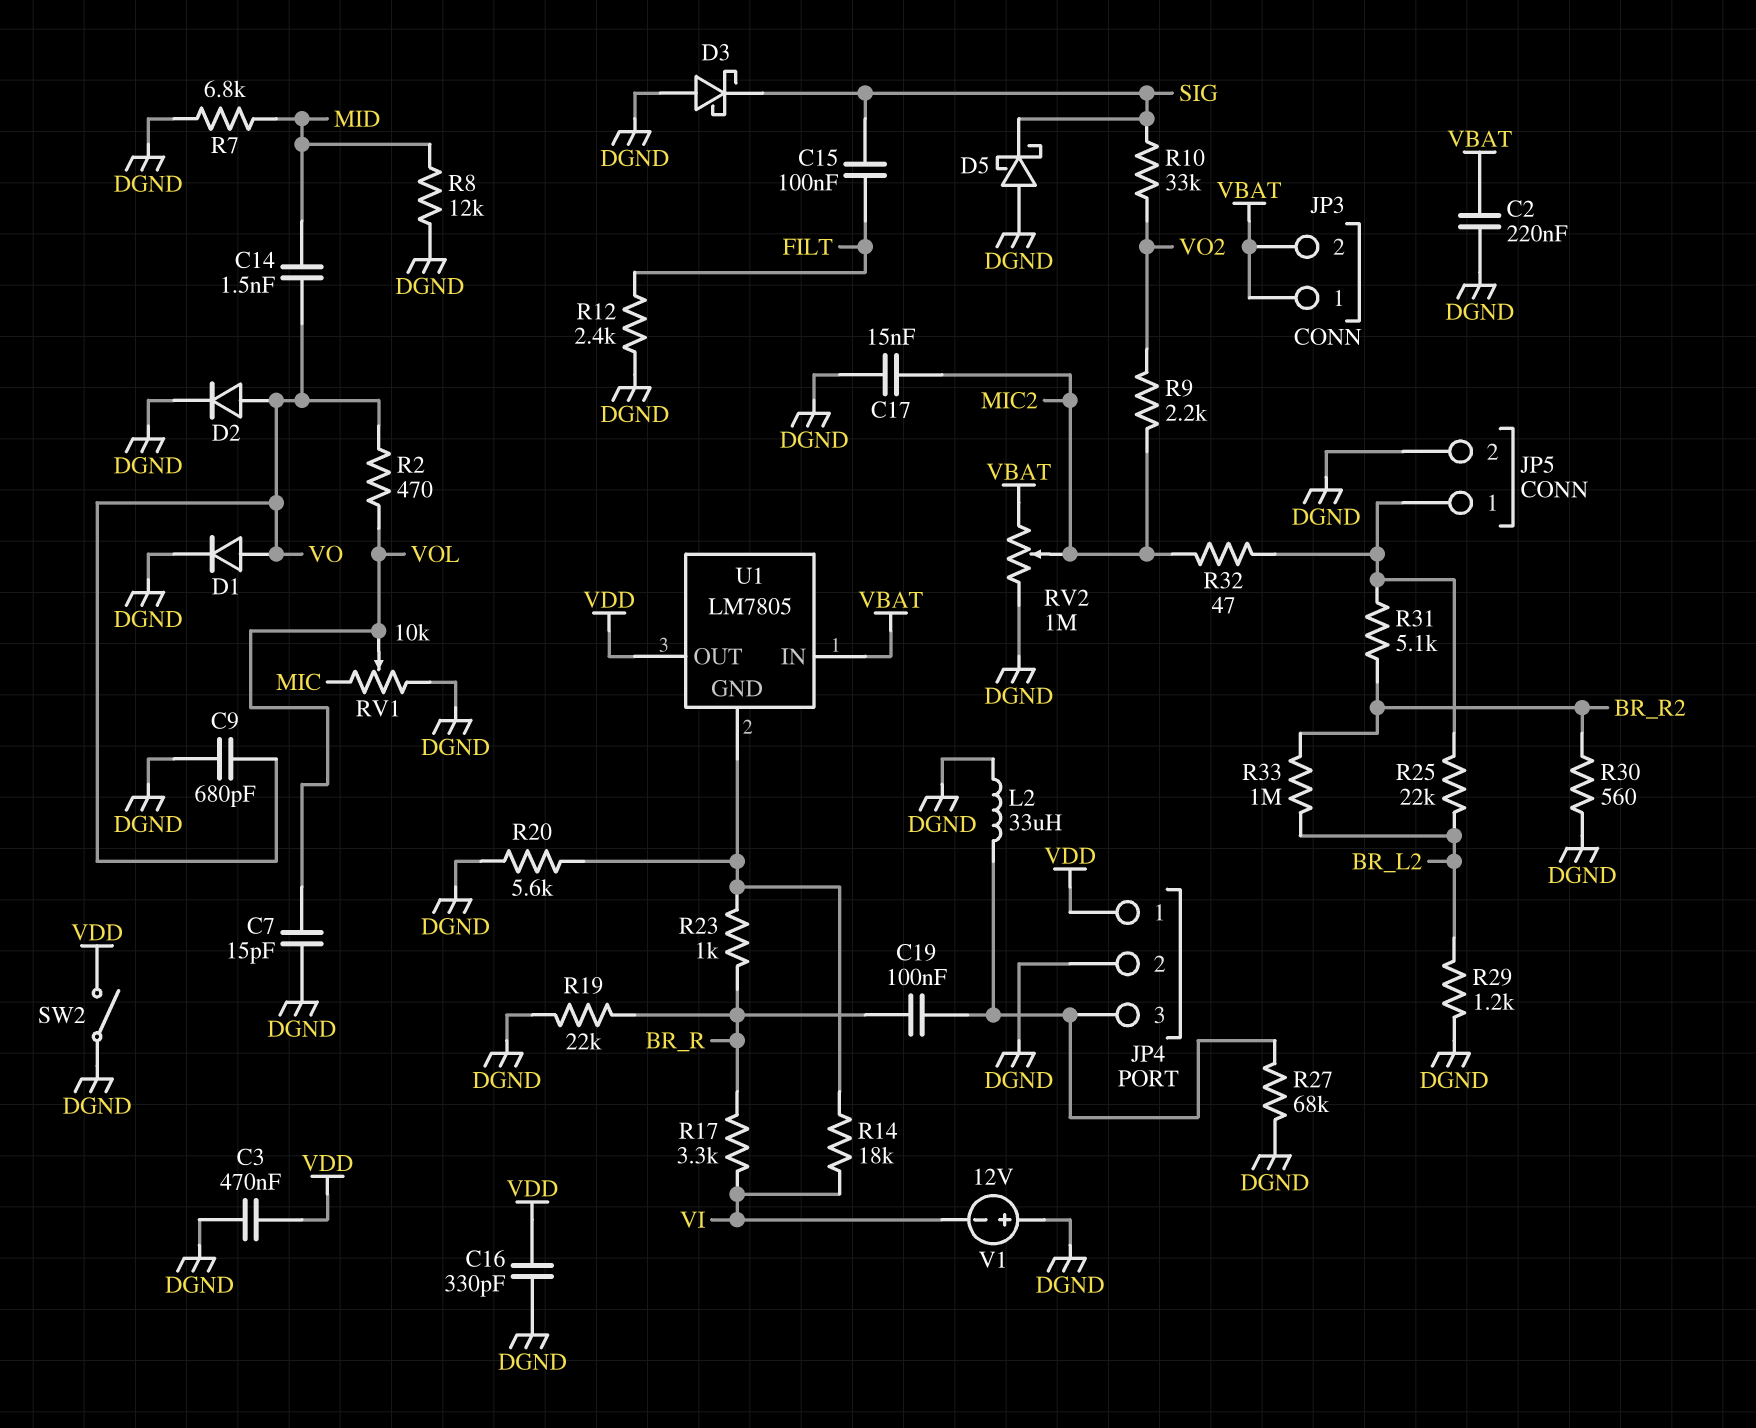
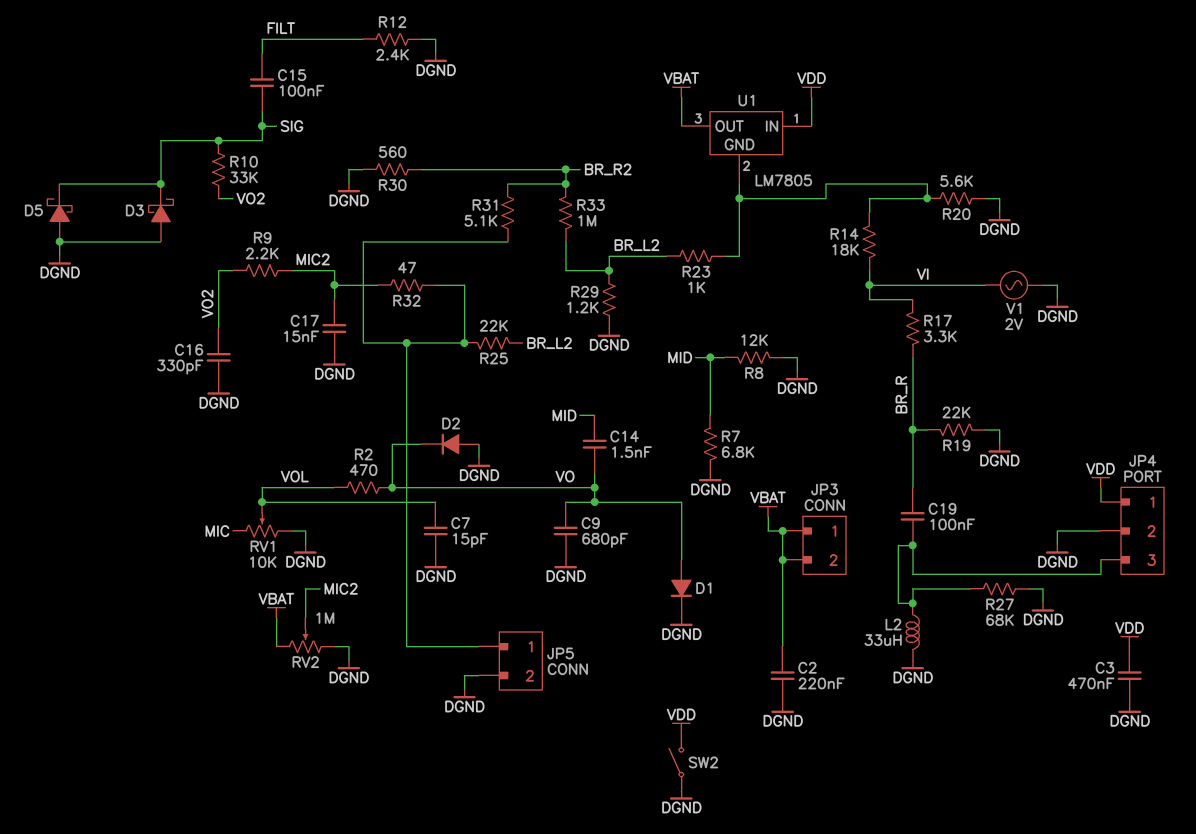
C16: 330pF (DGND, VDD) -> 330pF (DGND, VO2)
D2: diode (A VO, K DGND) -> diode (A DGND, K VO)
R23: 1k (BR_R, U1/GND) -> 1k (BR_L2, U1/GND)
U1 pin IN: VBAT -> VDD
U1 pin OUT: VDD -> VBAT
V1: 12V (plus DGND, minus VI) -> AC 2V (DGND, VI)

